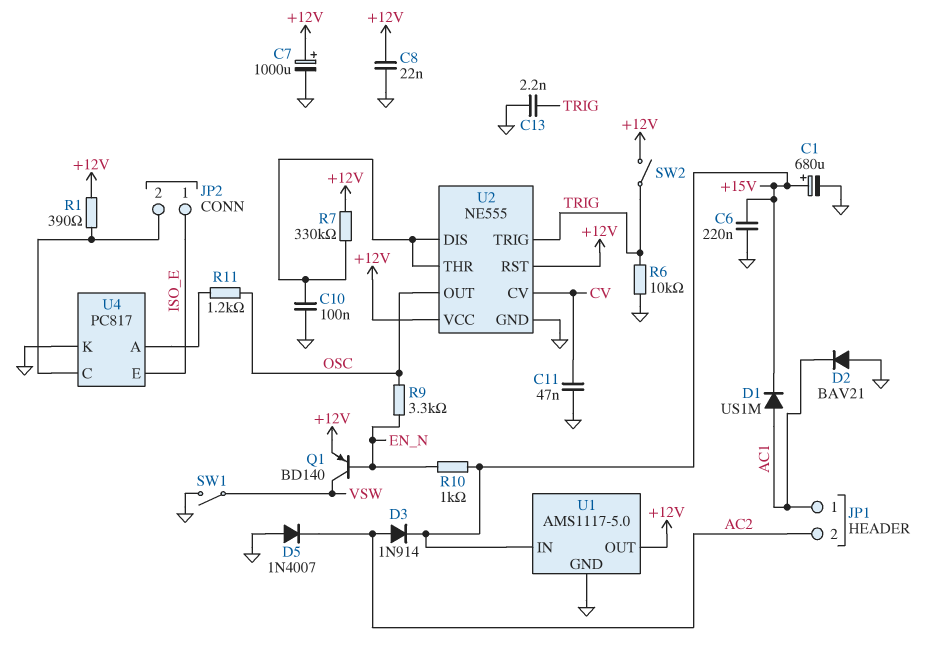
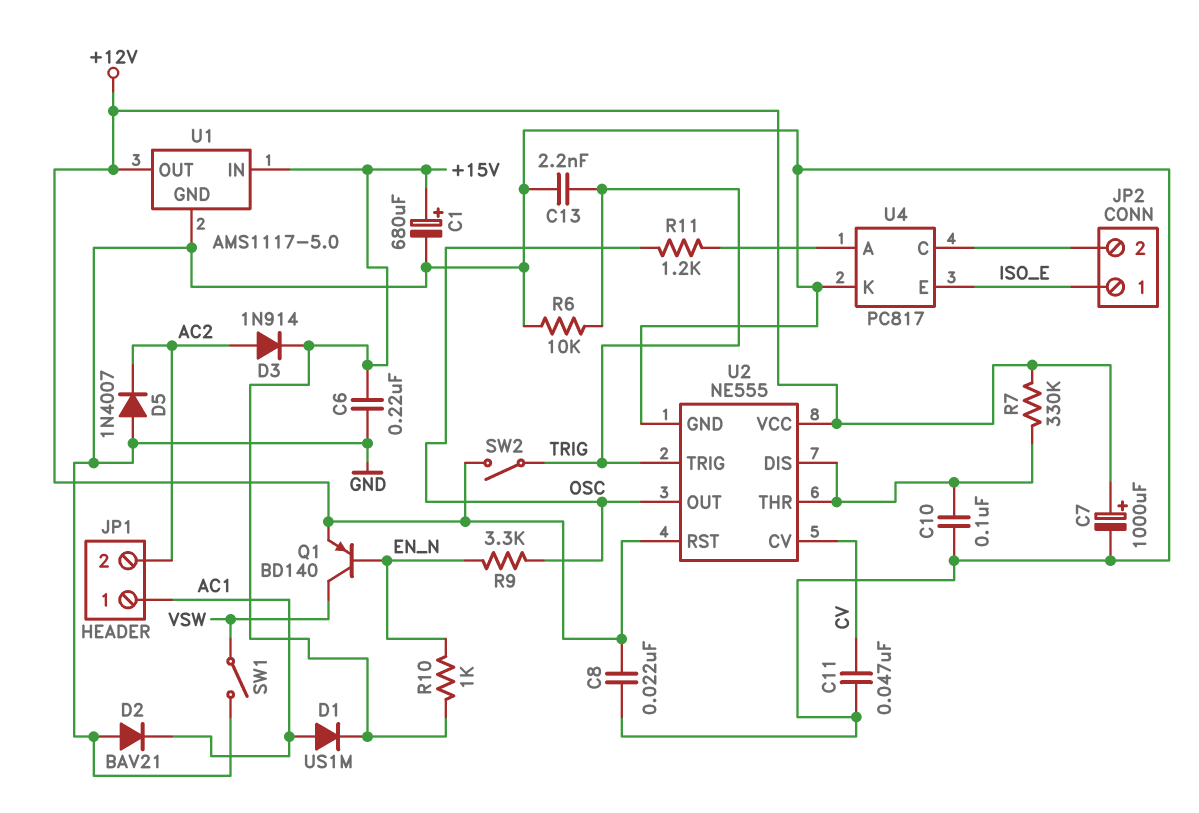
R1: 390 (+12V, JP2/2) -> none

